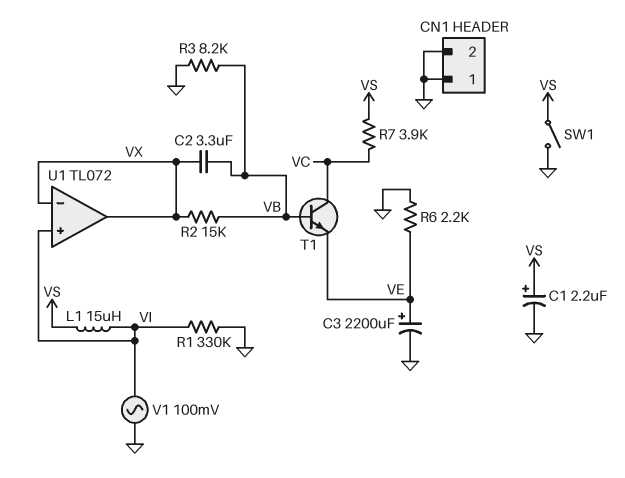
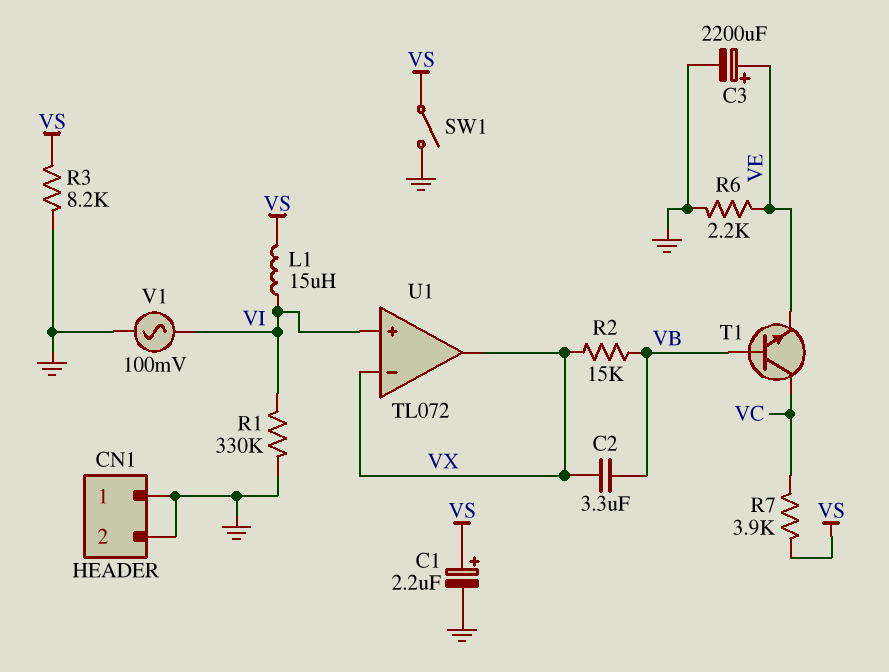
R3: 8.2k (GND, VB) -> 8.2k (GND, VS)

